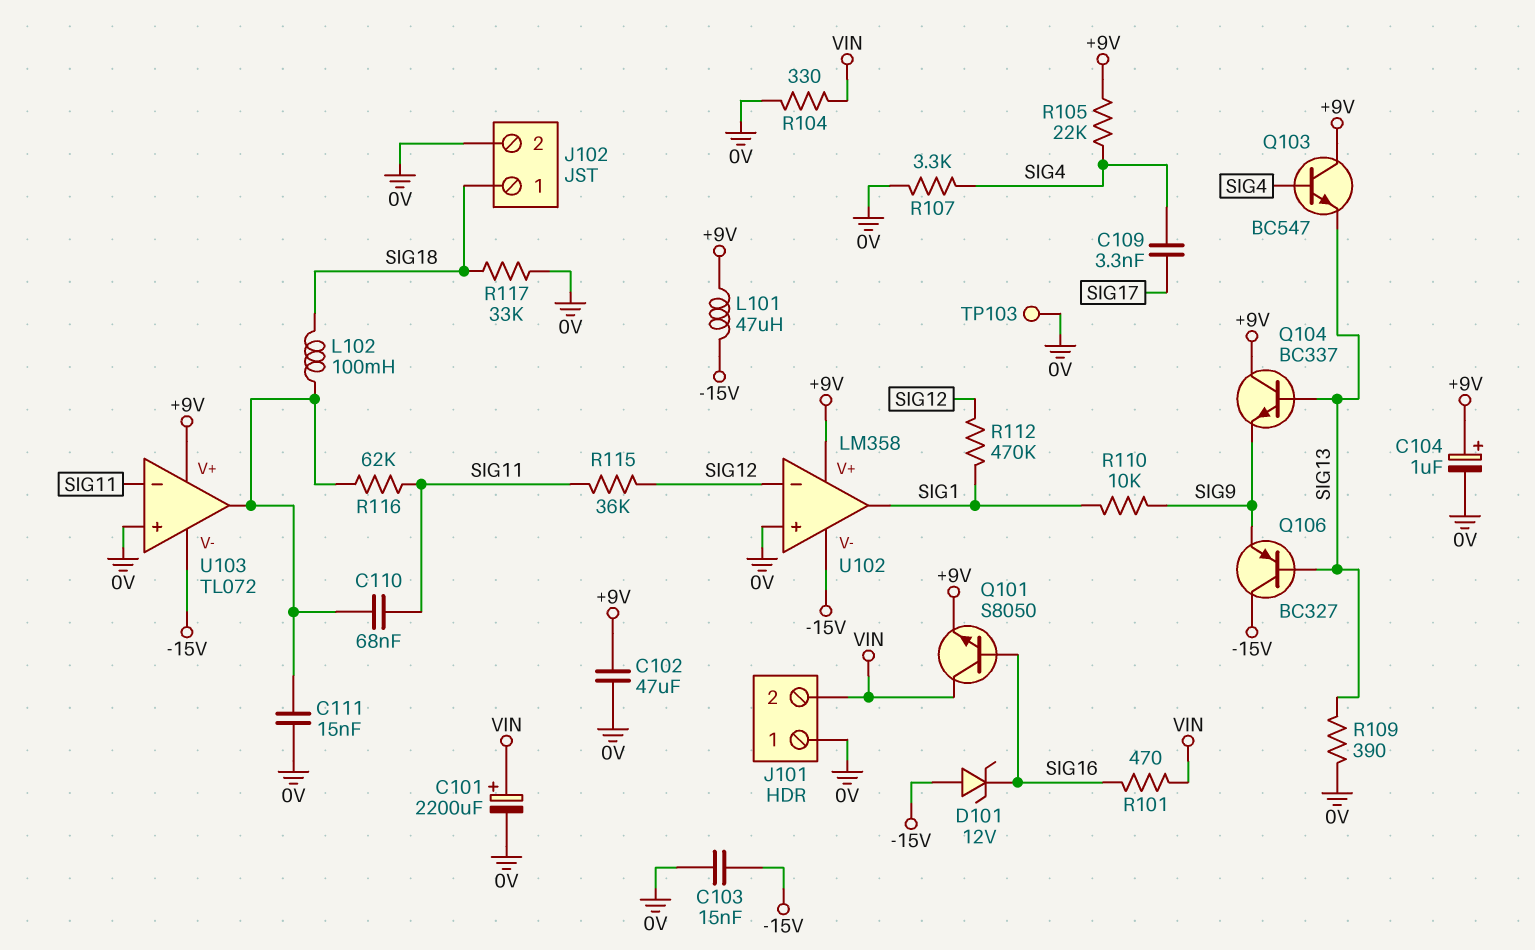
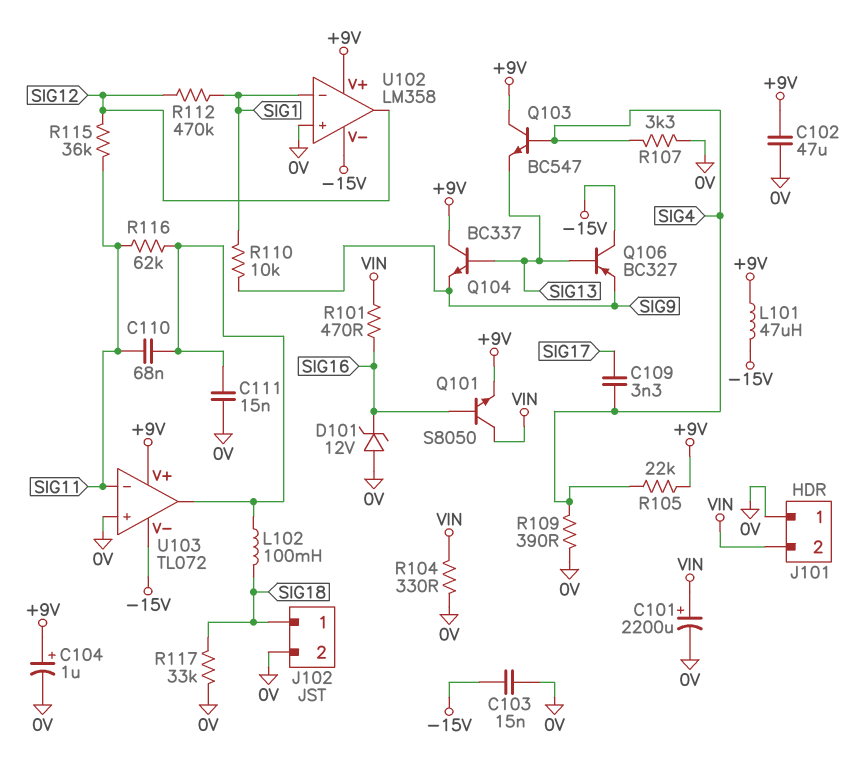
D101: zener 12V (A -15V, K SIG16) -> zener 12V (A 0V, K SIG16)
R109: 390 (0V, SIG13) -> 390 (0V, SIG4)
TP103: test point (0V) -> none
U102 pin in-: SIG12 -> SIG1
U102 pin out: SIG1 -> SIG12

